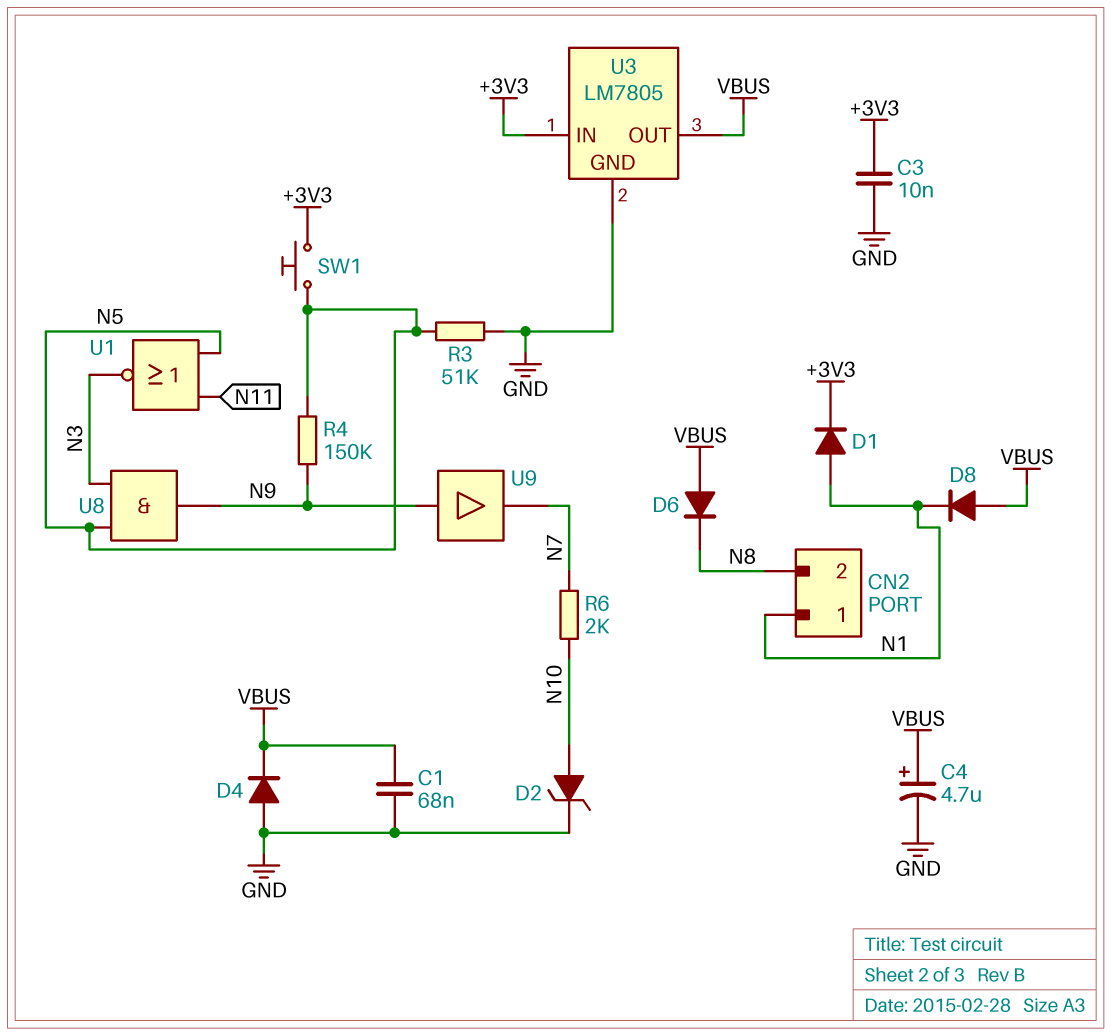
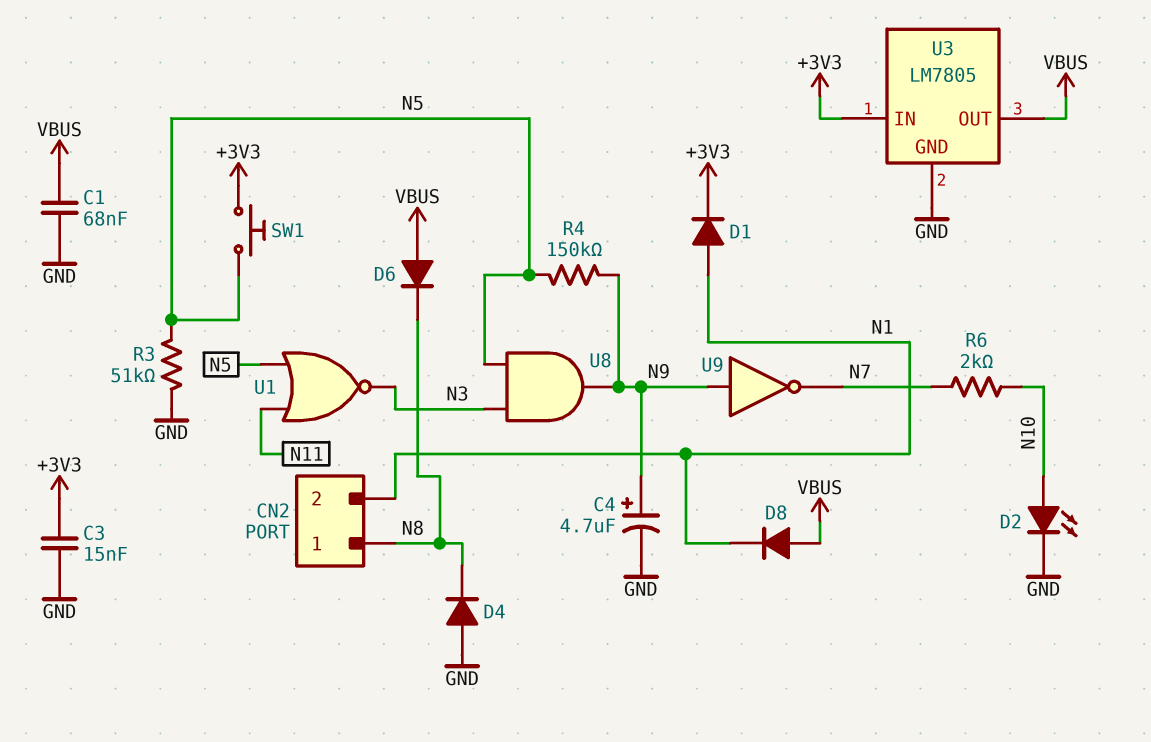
C3: 10nF (+3V3, GND) -> 15nF (+3V3, GND)
C4: 4.7uF (plus VBUS, minus GND) -> 4.7uF (plus N9, minus GND)
CN2 pin 1: N1 -> N8
CN2 pin 2: N8 -> N1
D2: zener (A N10, K GND) -> LED (A N10, K GND)
D4: diode (A GND, K VBUS) -> diode (A GND, K N8)
U9: buffer (in N9, out N7) -> NOT (in N9, out N7)

